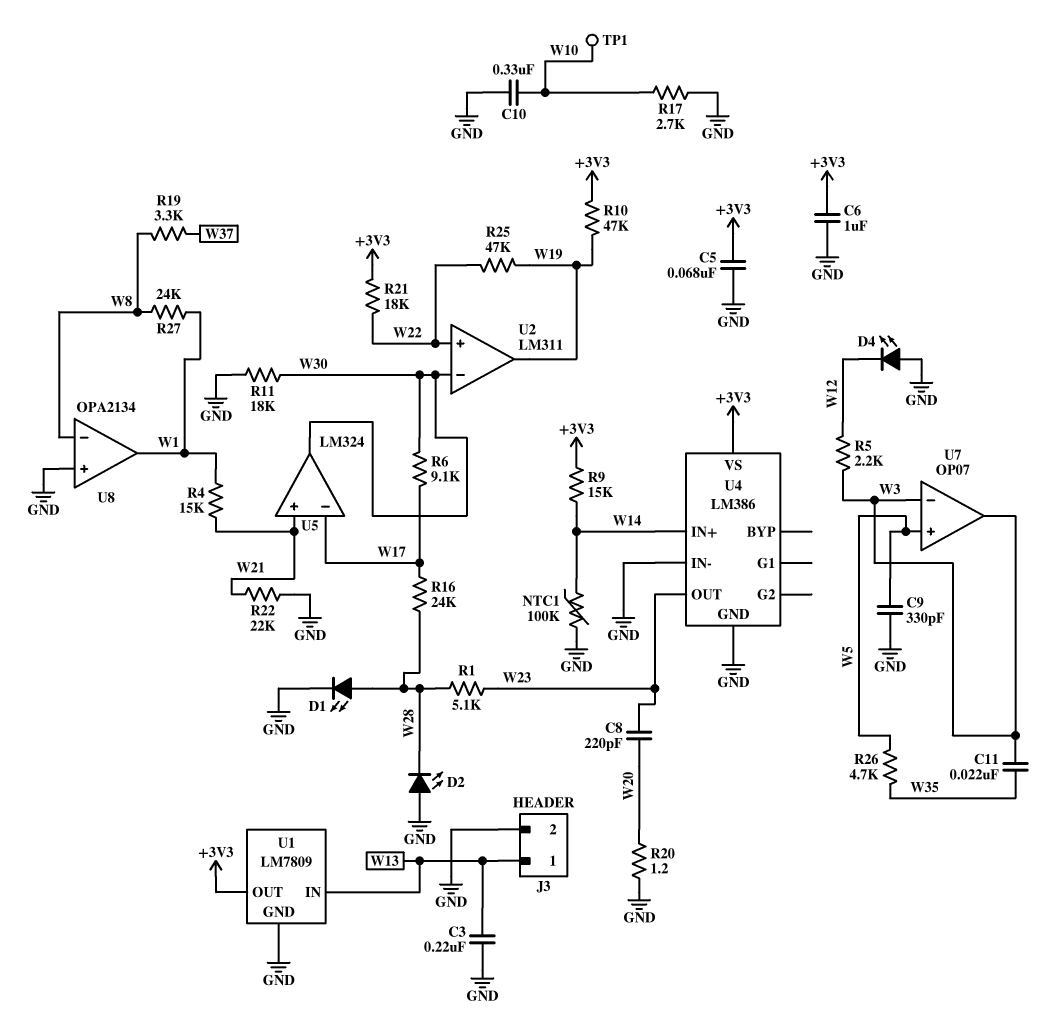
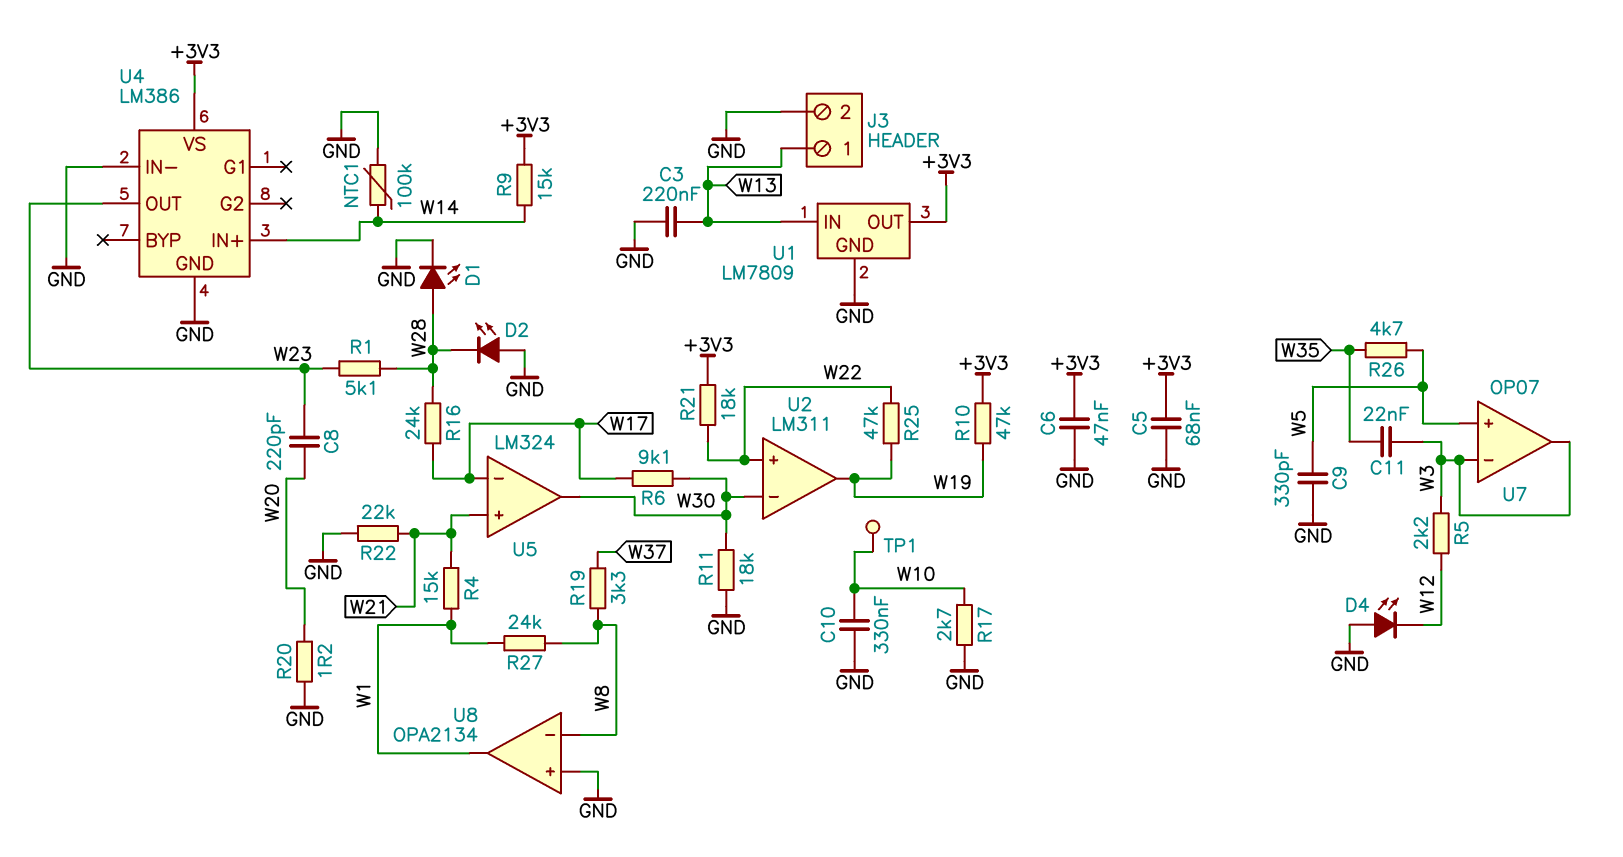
C6: 1uF (+3V3, GND) -> 47nF (+3V3, GND)

